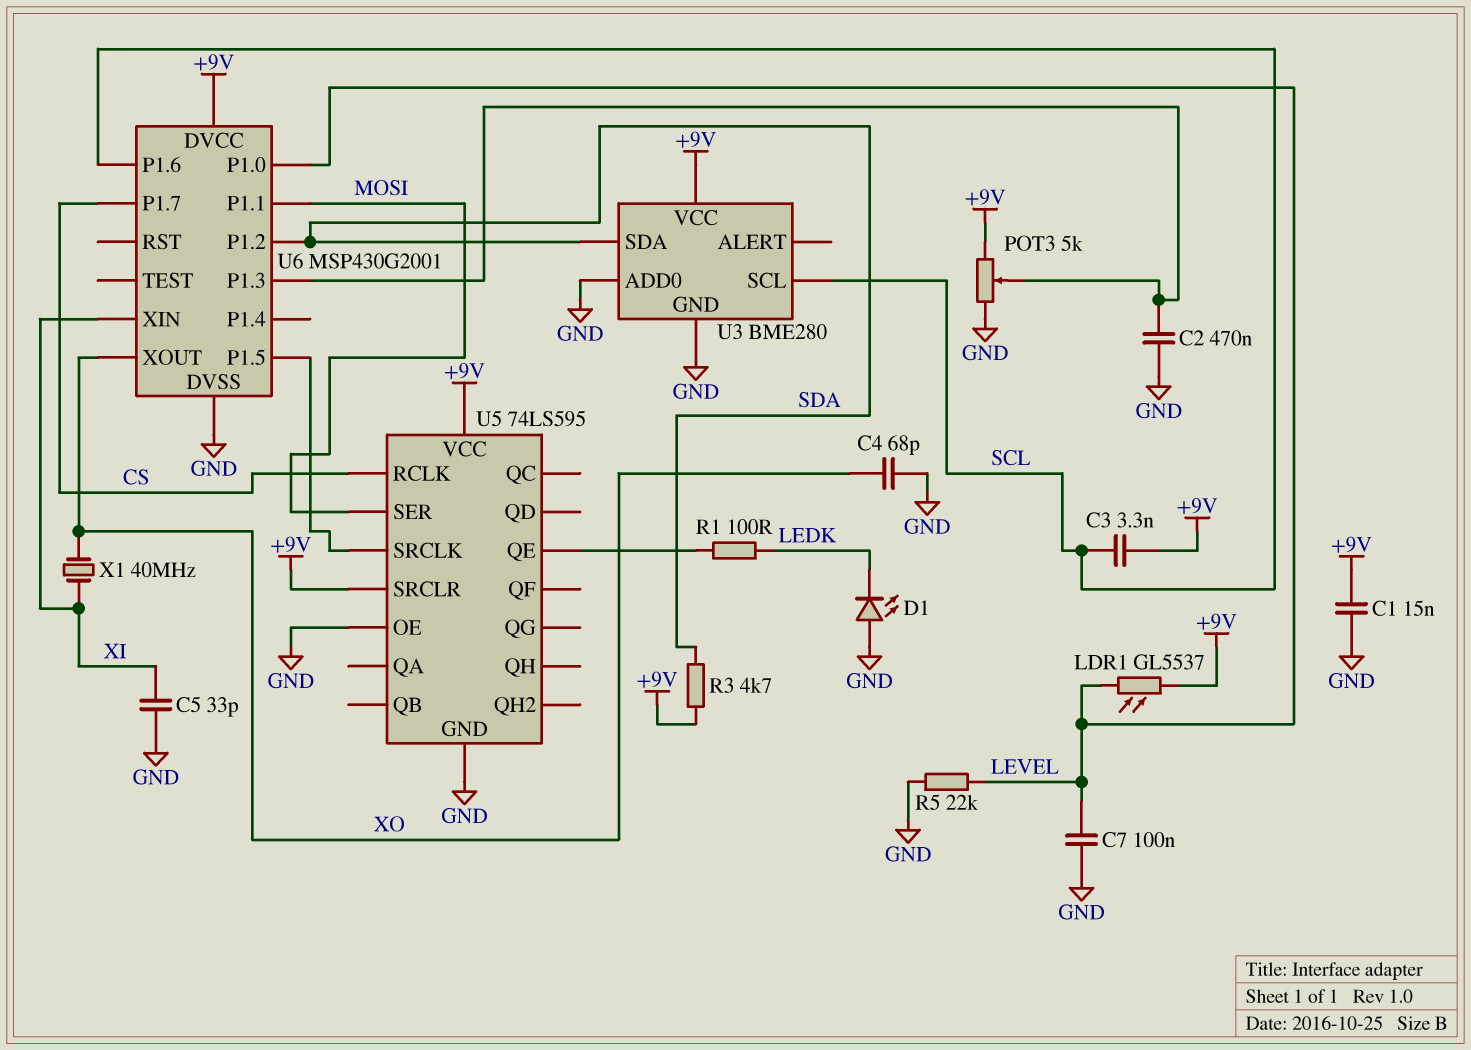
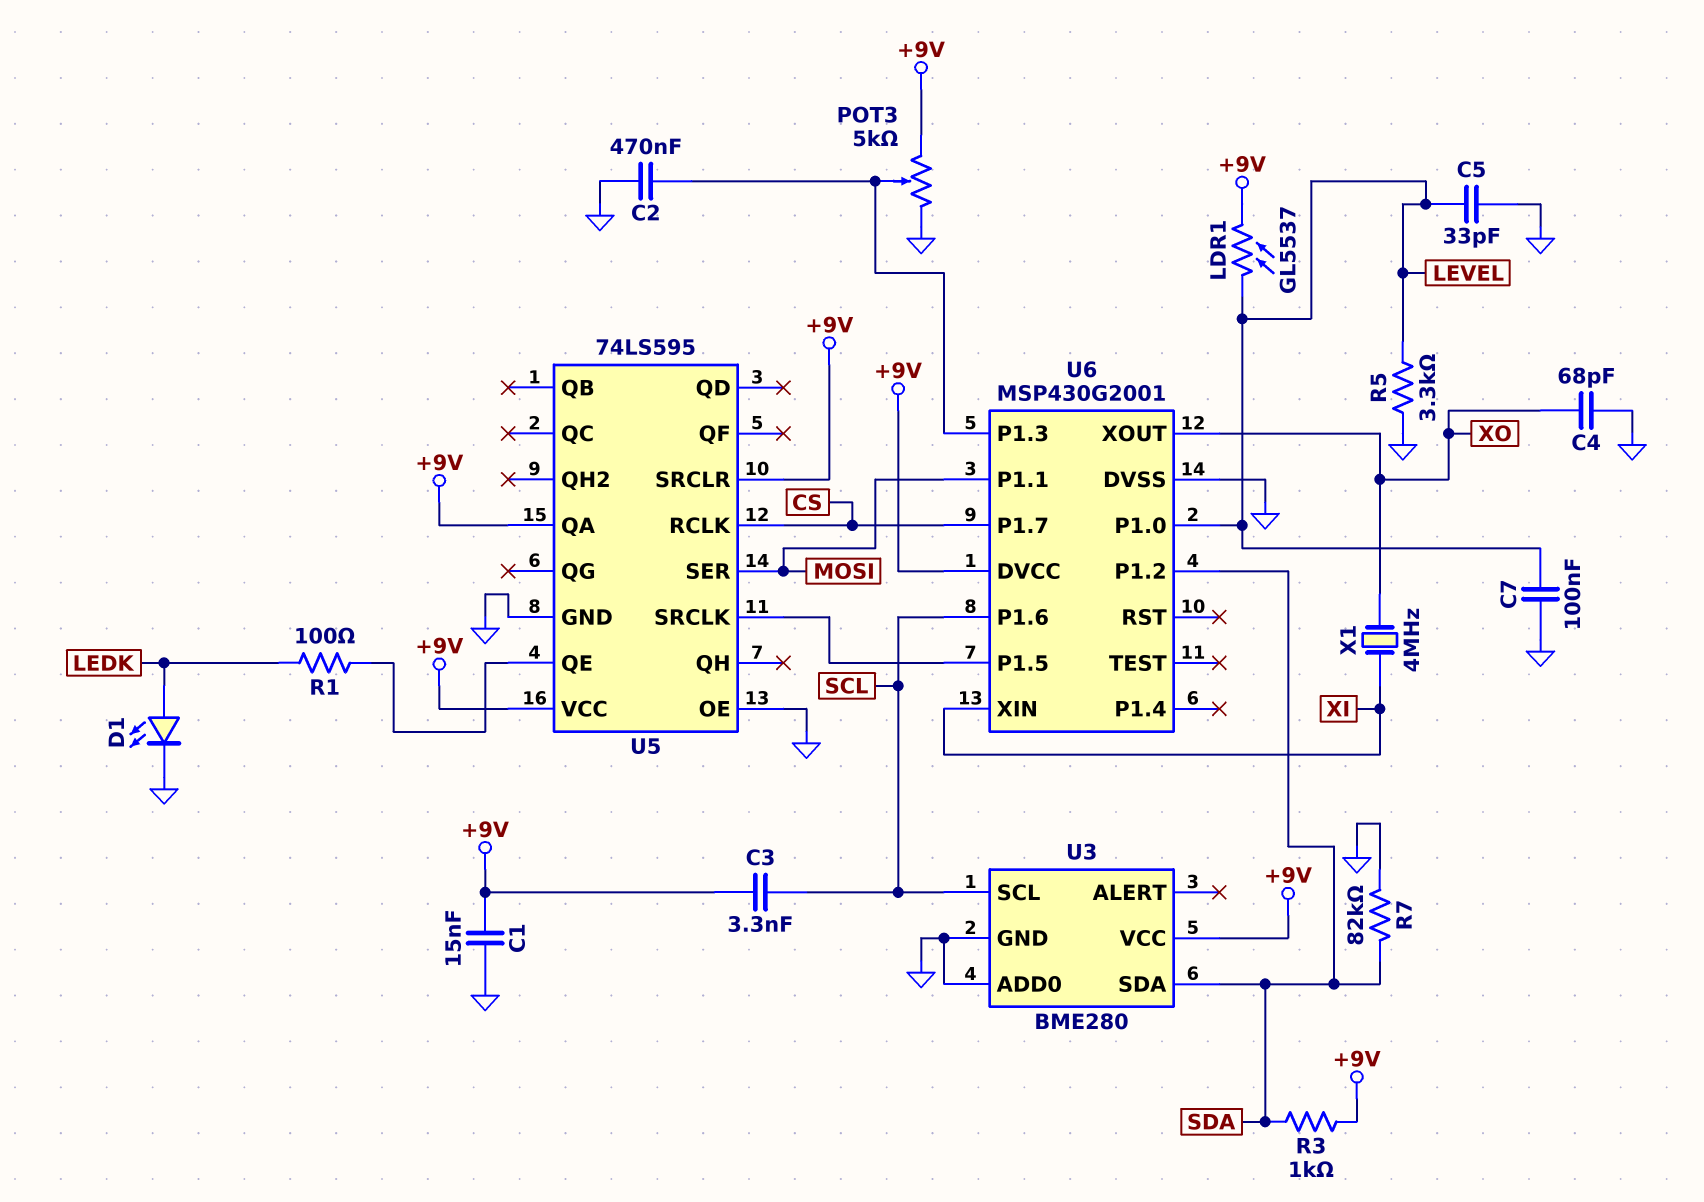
C5: 33pF (GND, XI) -> 33pF (GND, LEVEL)
D1: LED (A GND, K LEDK) -> LED (A LEDK, K GND)
R3: 4.7k (+9V, SDA) -> 1k (+9V, SDA)
R5: 22k (GND, LEVEL) -> 3.3k (GND, LEVEL)
R7: none -> 82k (GND, SDA)
U5 pin QA: none -> +9V
X1: 40MHz (XI, XO) -> 4MHz (XI, XO)

